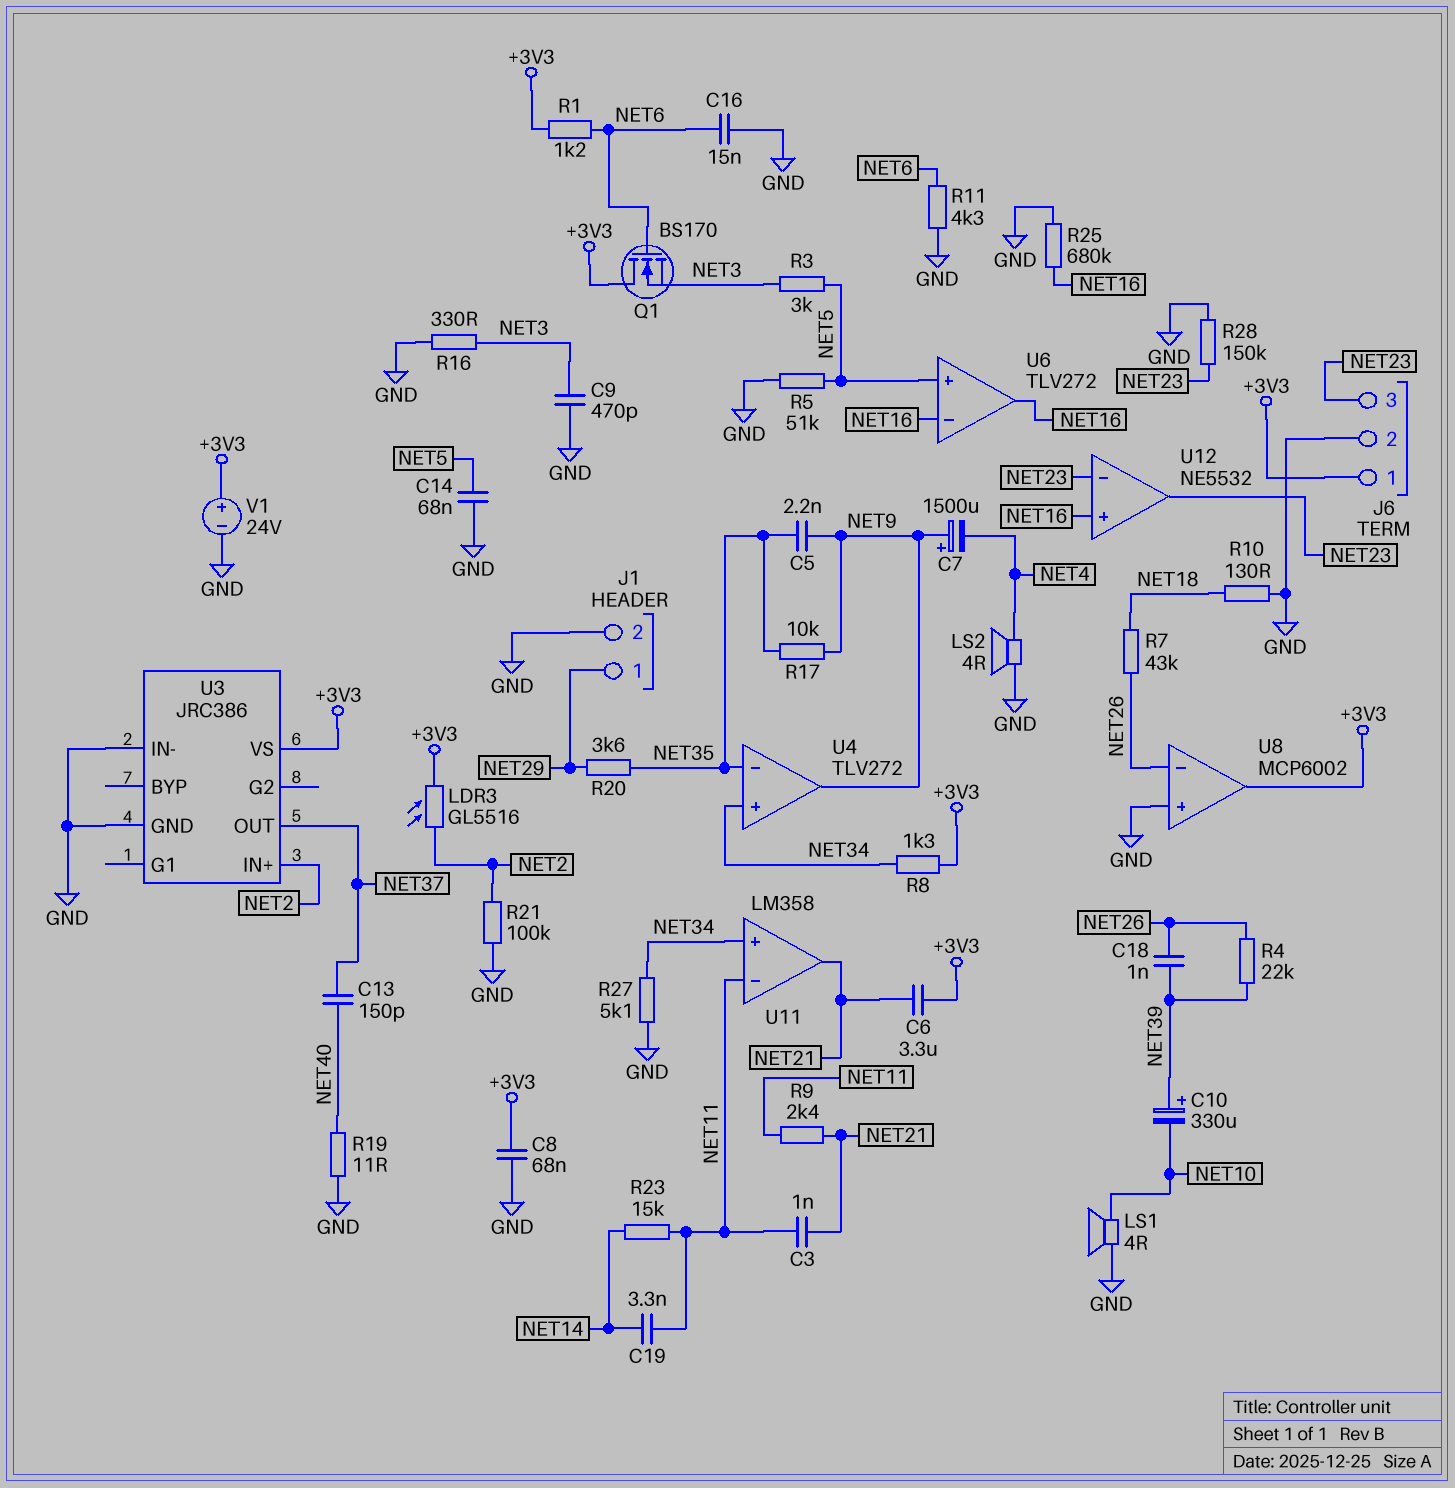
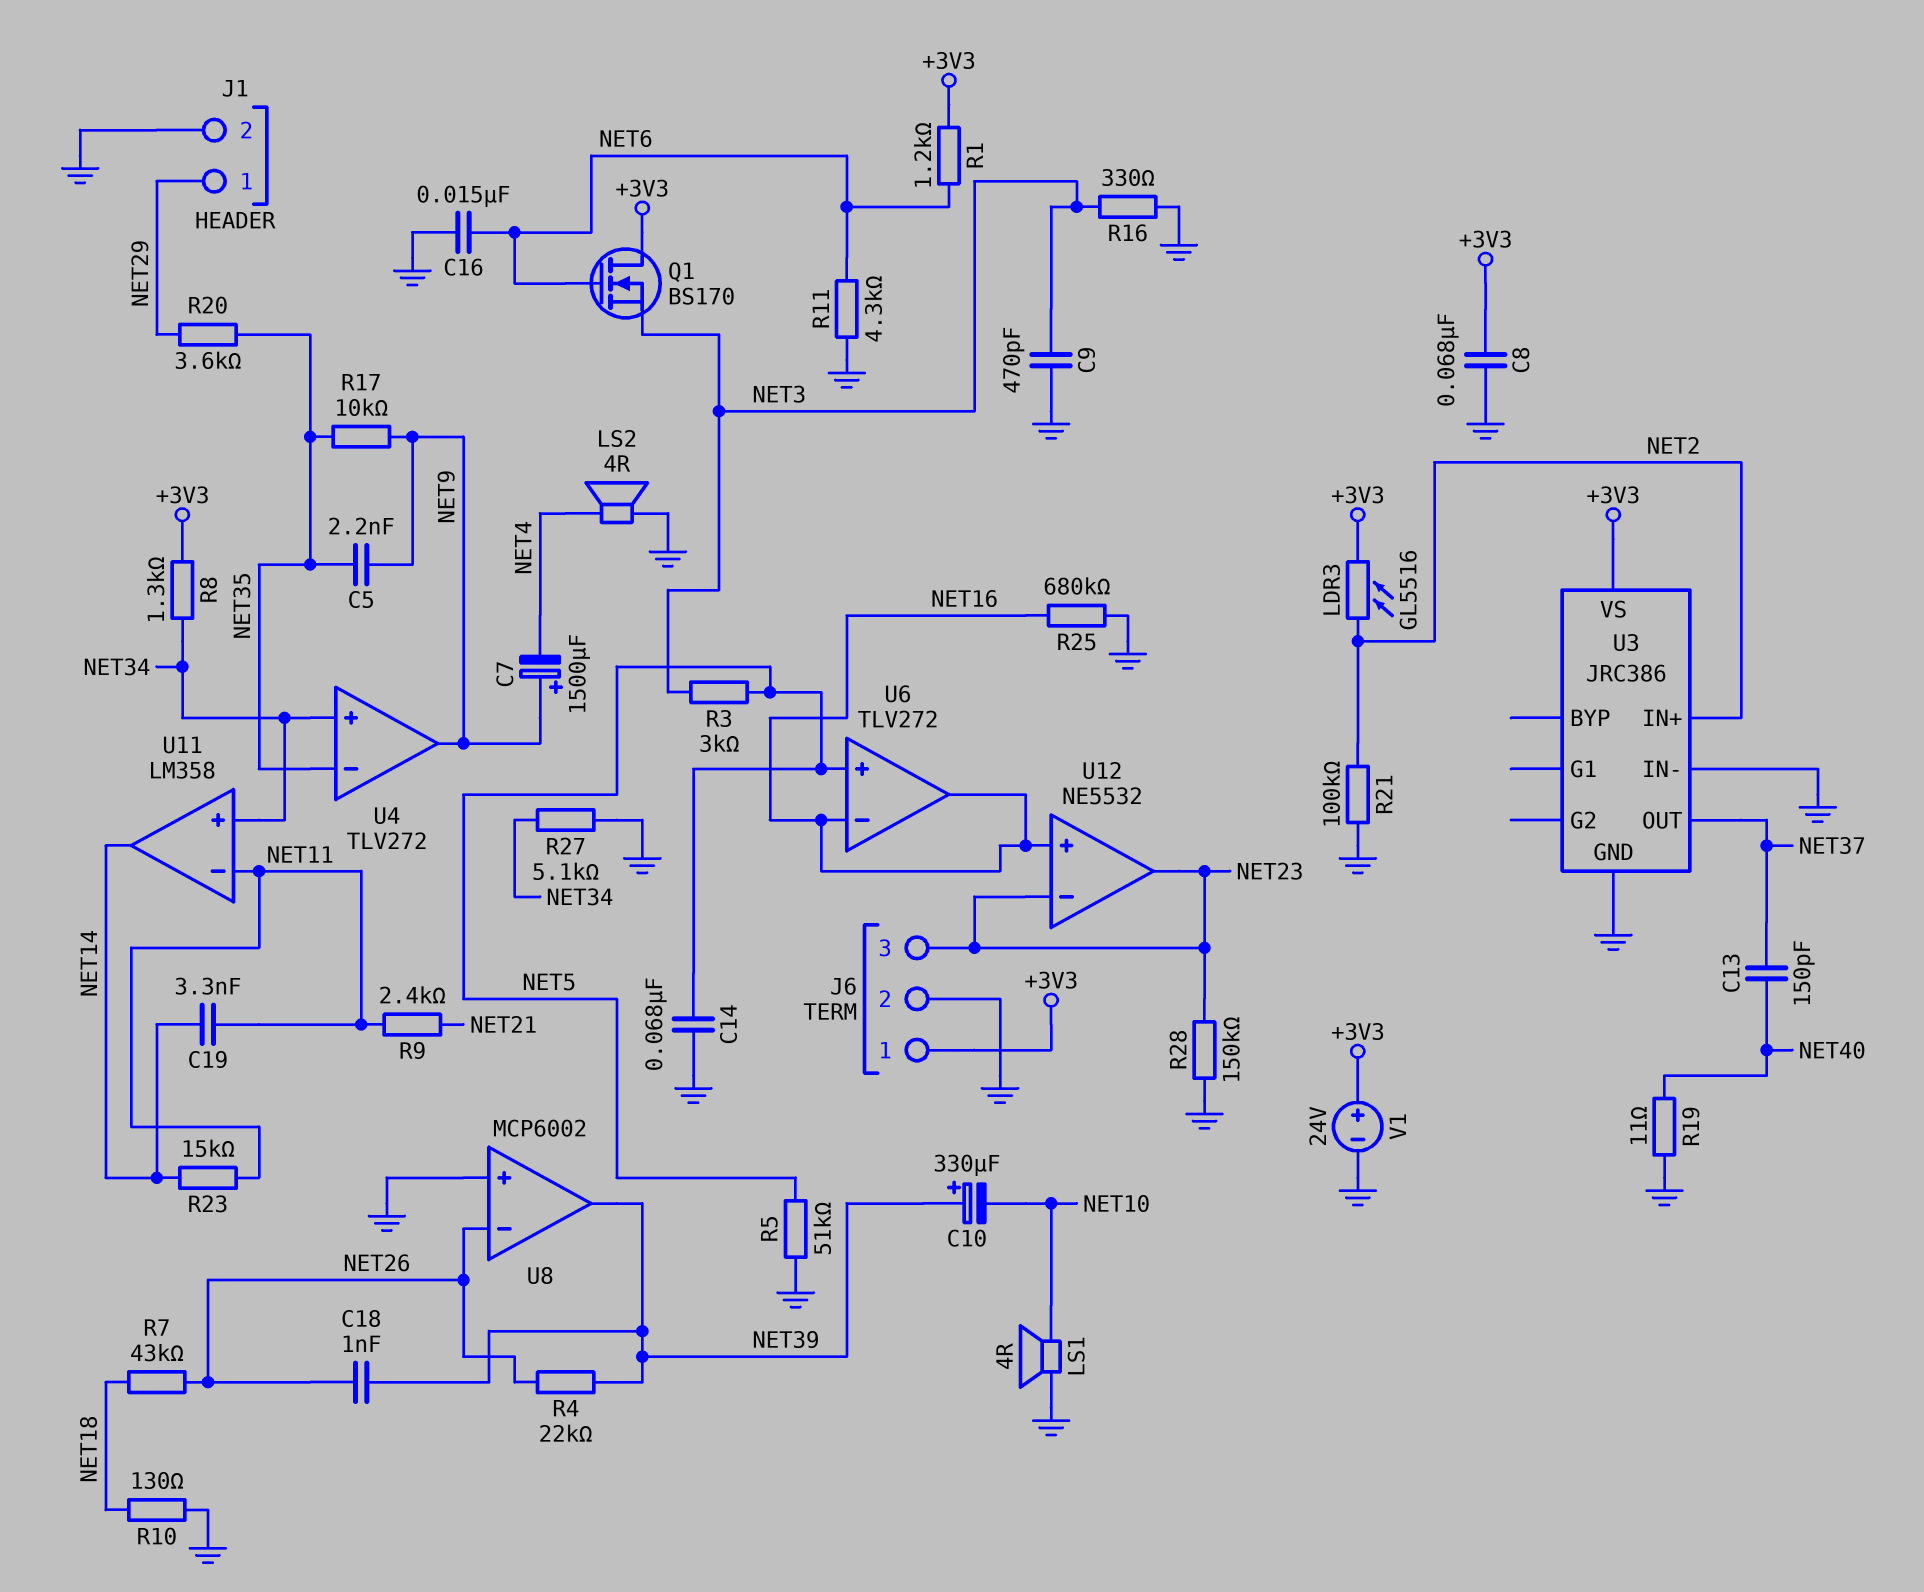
C3: 1nF (NET11, NET21) -> none
C6: 3.3uF (+3V3, NET21) -> none
U8 pin out: +3V3 -> NET39
U11 pin out: NET21 -> NET14

